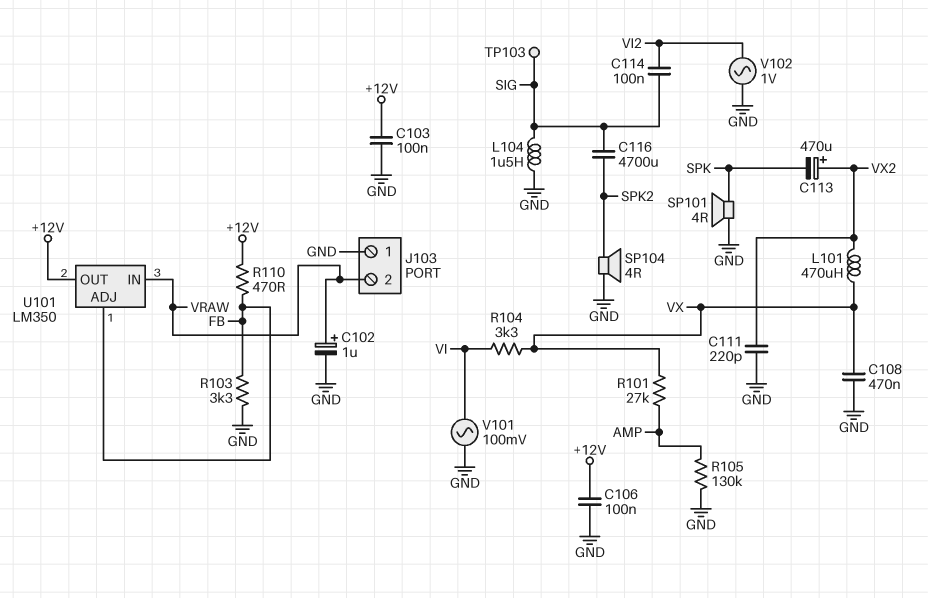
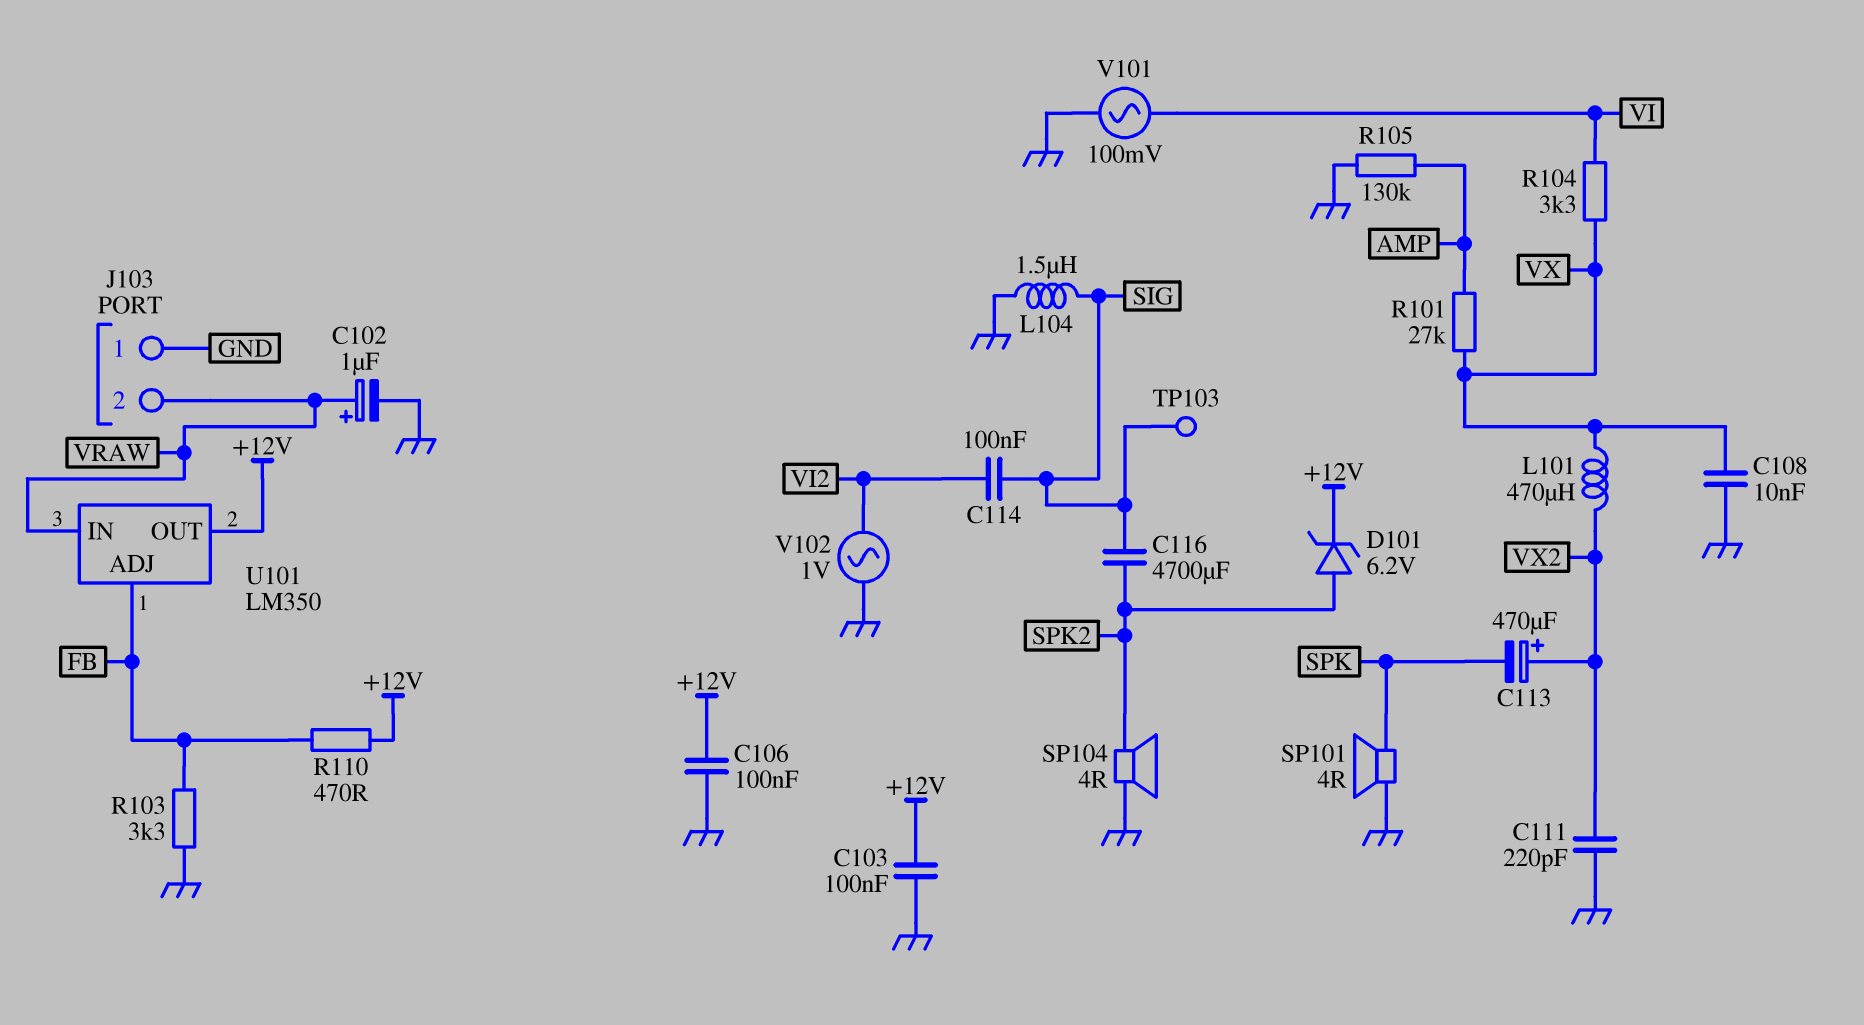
C108: 470nF (GND, VX) -> 10nF (GND, VX)
D101: none -> zener 6.2V (A SPK2, K +12V)

